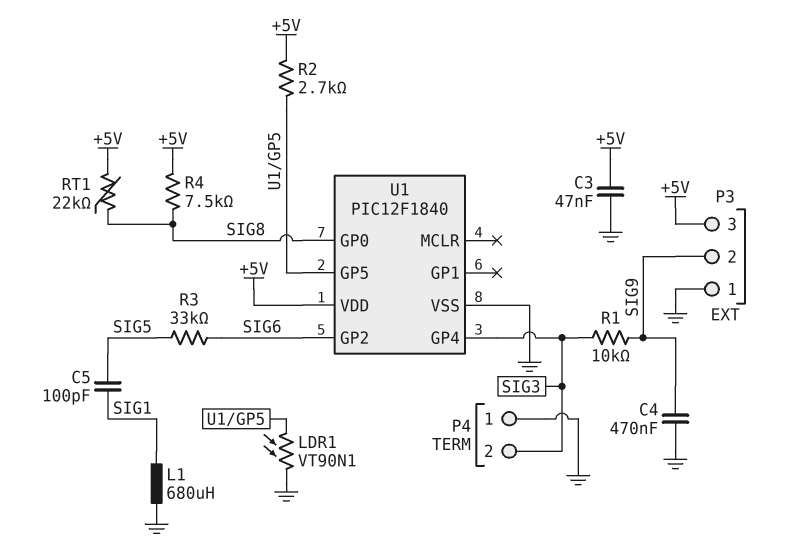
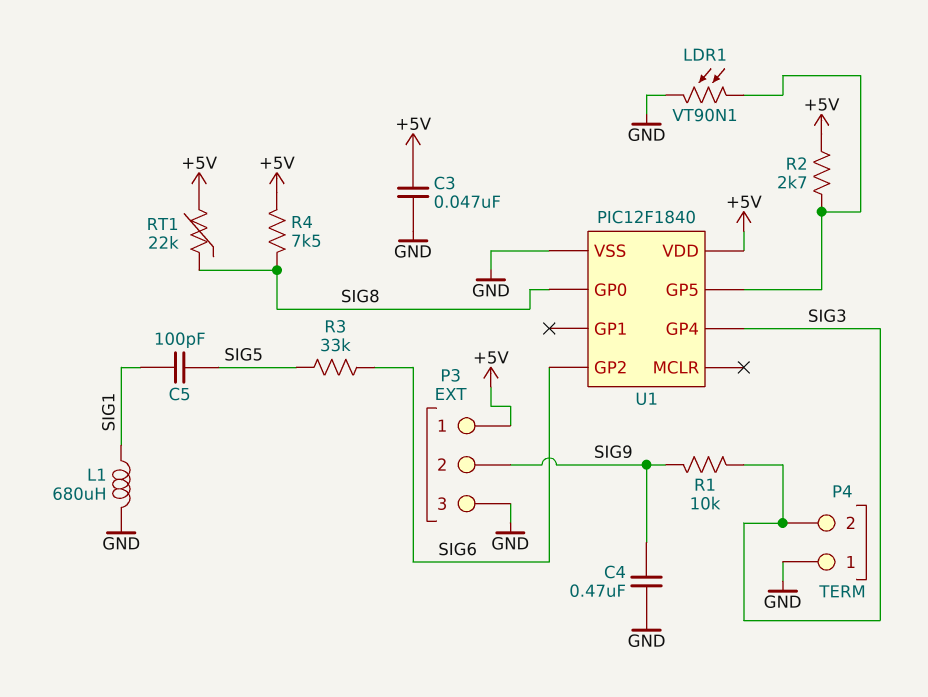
P3 pin 1: GND -> +5V
P3 pin 3: +5V -> GND

